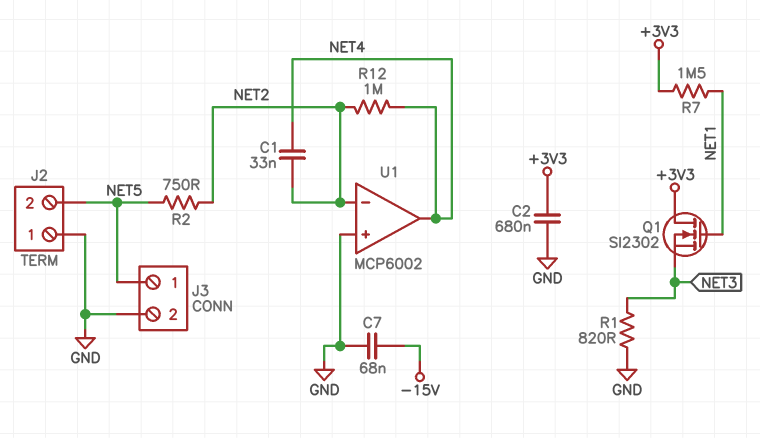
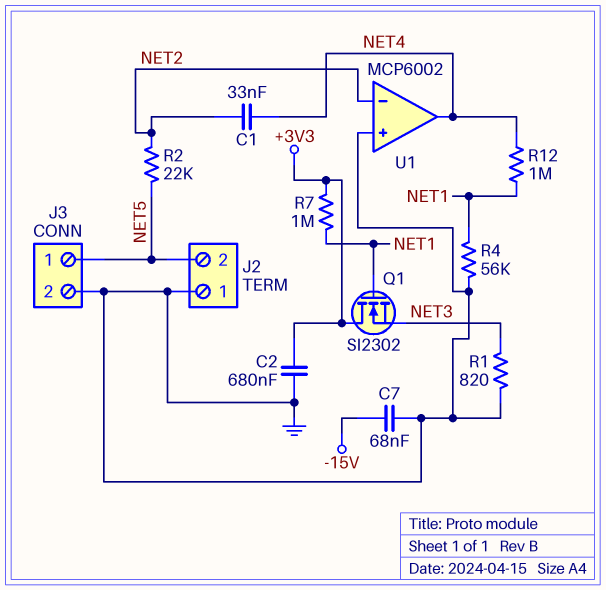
R2: 750 (NET2, NET5) -> 22k (NET2, NET5)
R4: none -> 56k (GND, NET1)
R7: 1.5M (+3V3, NET1) -> 1M (+3V3, NET1)
R12: 1M (NET2, NET4) -> 1M (NET1, NET4)

